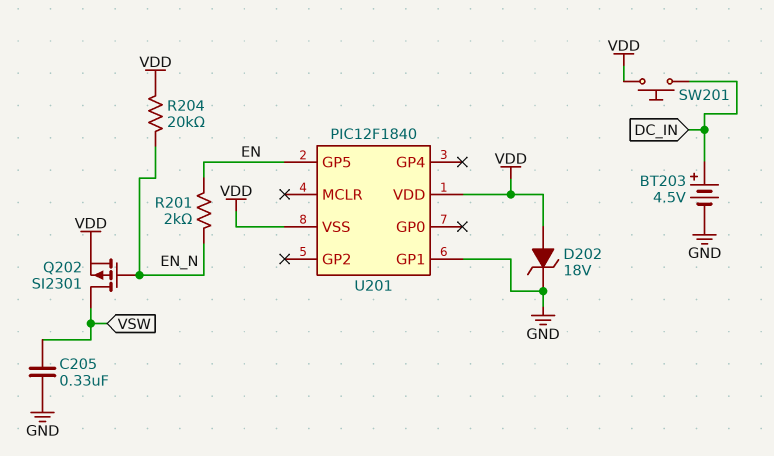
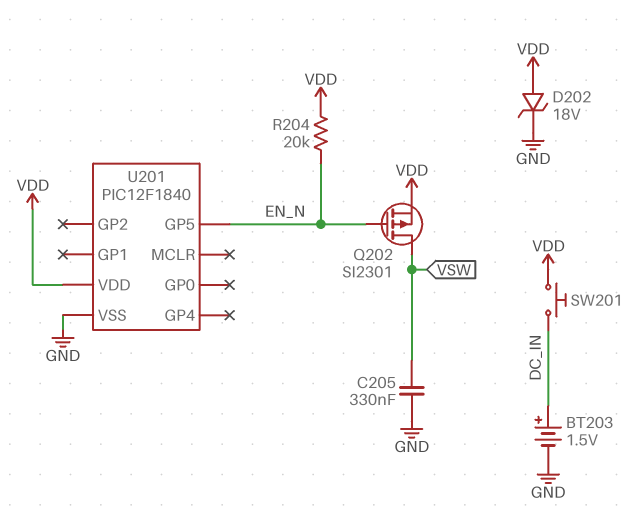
BT203: 4.5V (plus DC_IN, minus GND) -> 1.5V (plus DC_IN, minus GND)
R201: 2k (EN, EN_N) -> none
U201 pin GP1: GND -> none
U201 pin GP5: EN -> EN_N
U201 pin VSS: VDD -> GND

